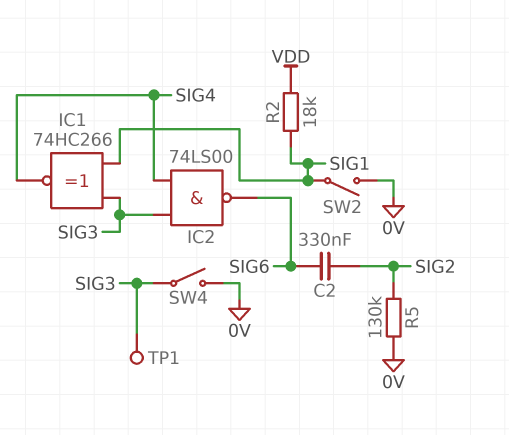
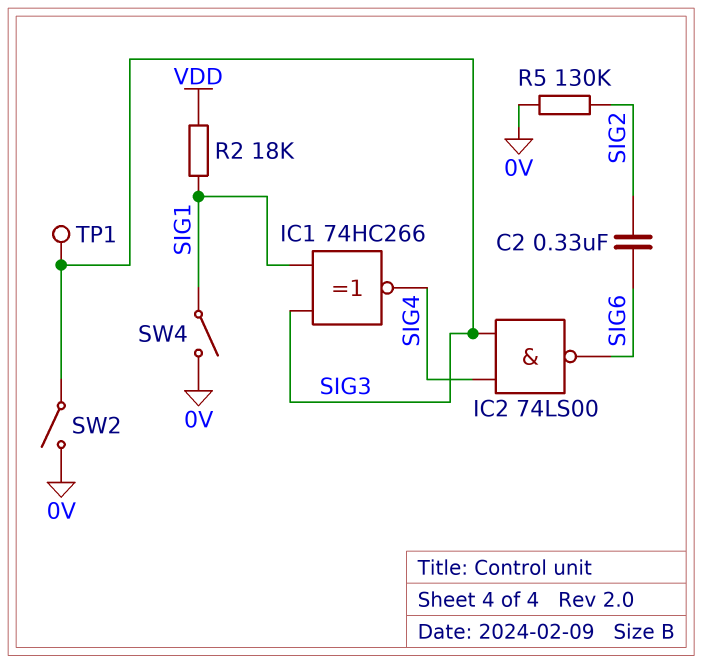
SW2: switch (0V, SIG1) -> switch (0V, SIG3)
SW4: switch (0V, SIG3) -> switch (0V, SIG1)

